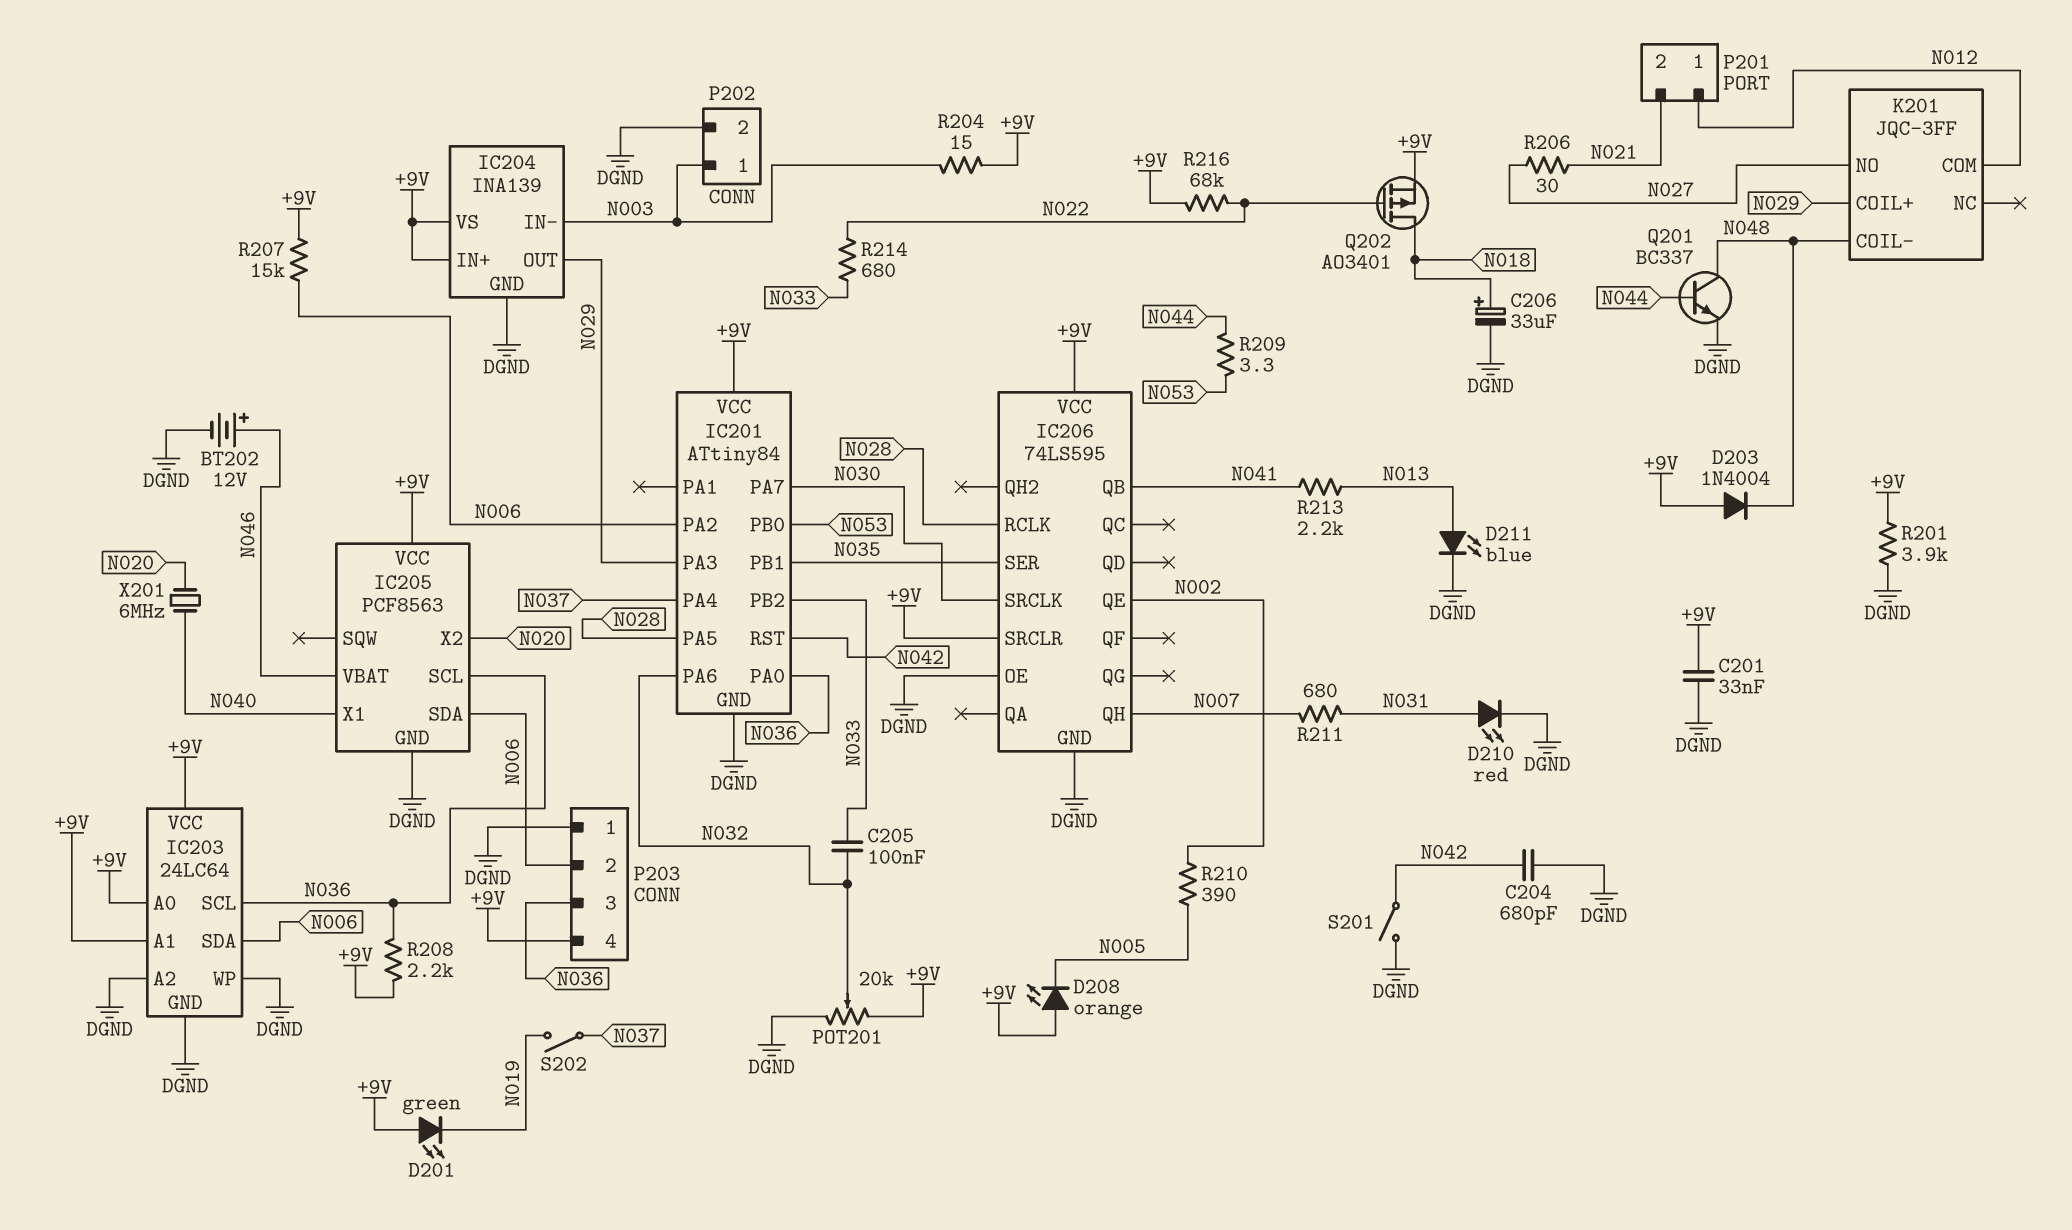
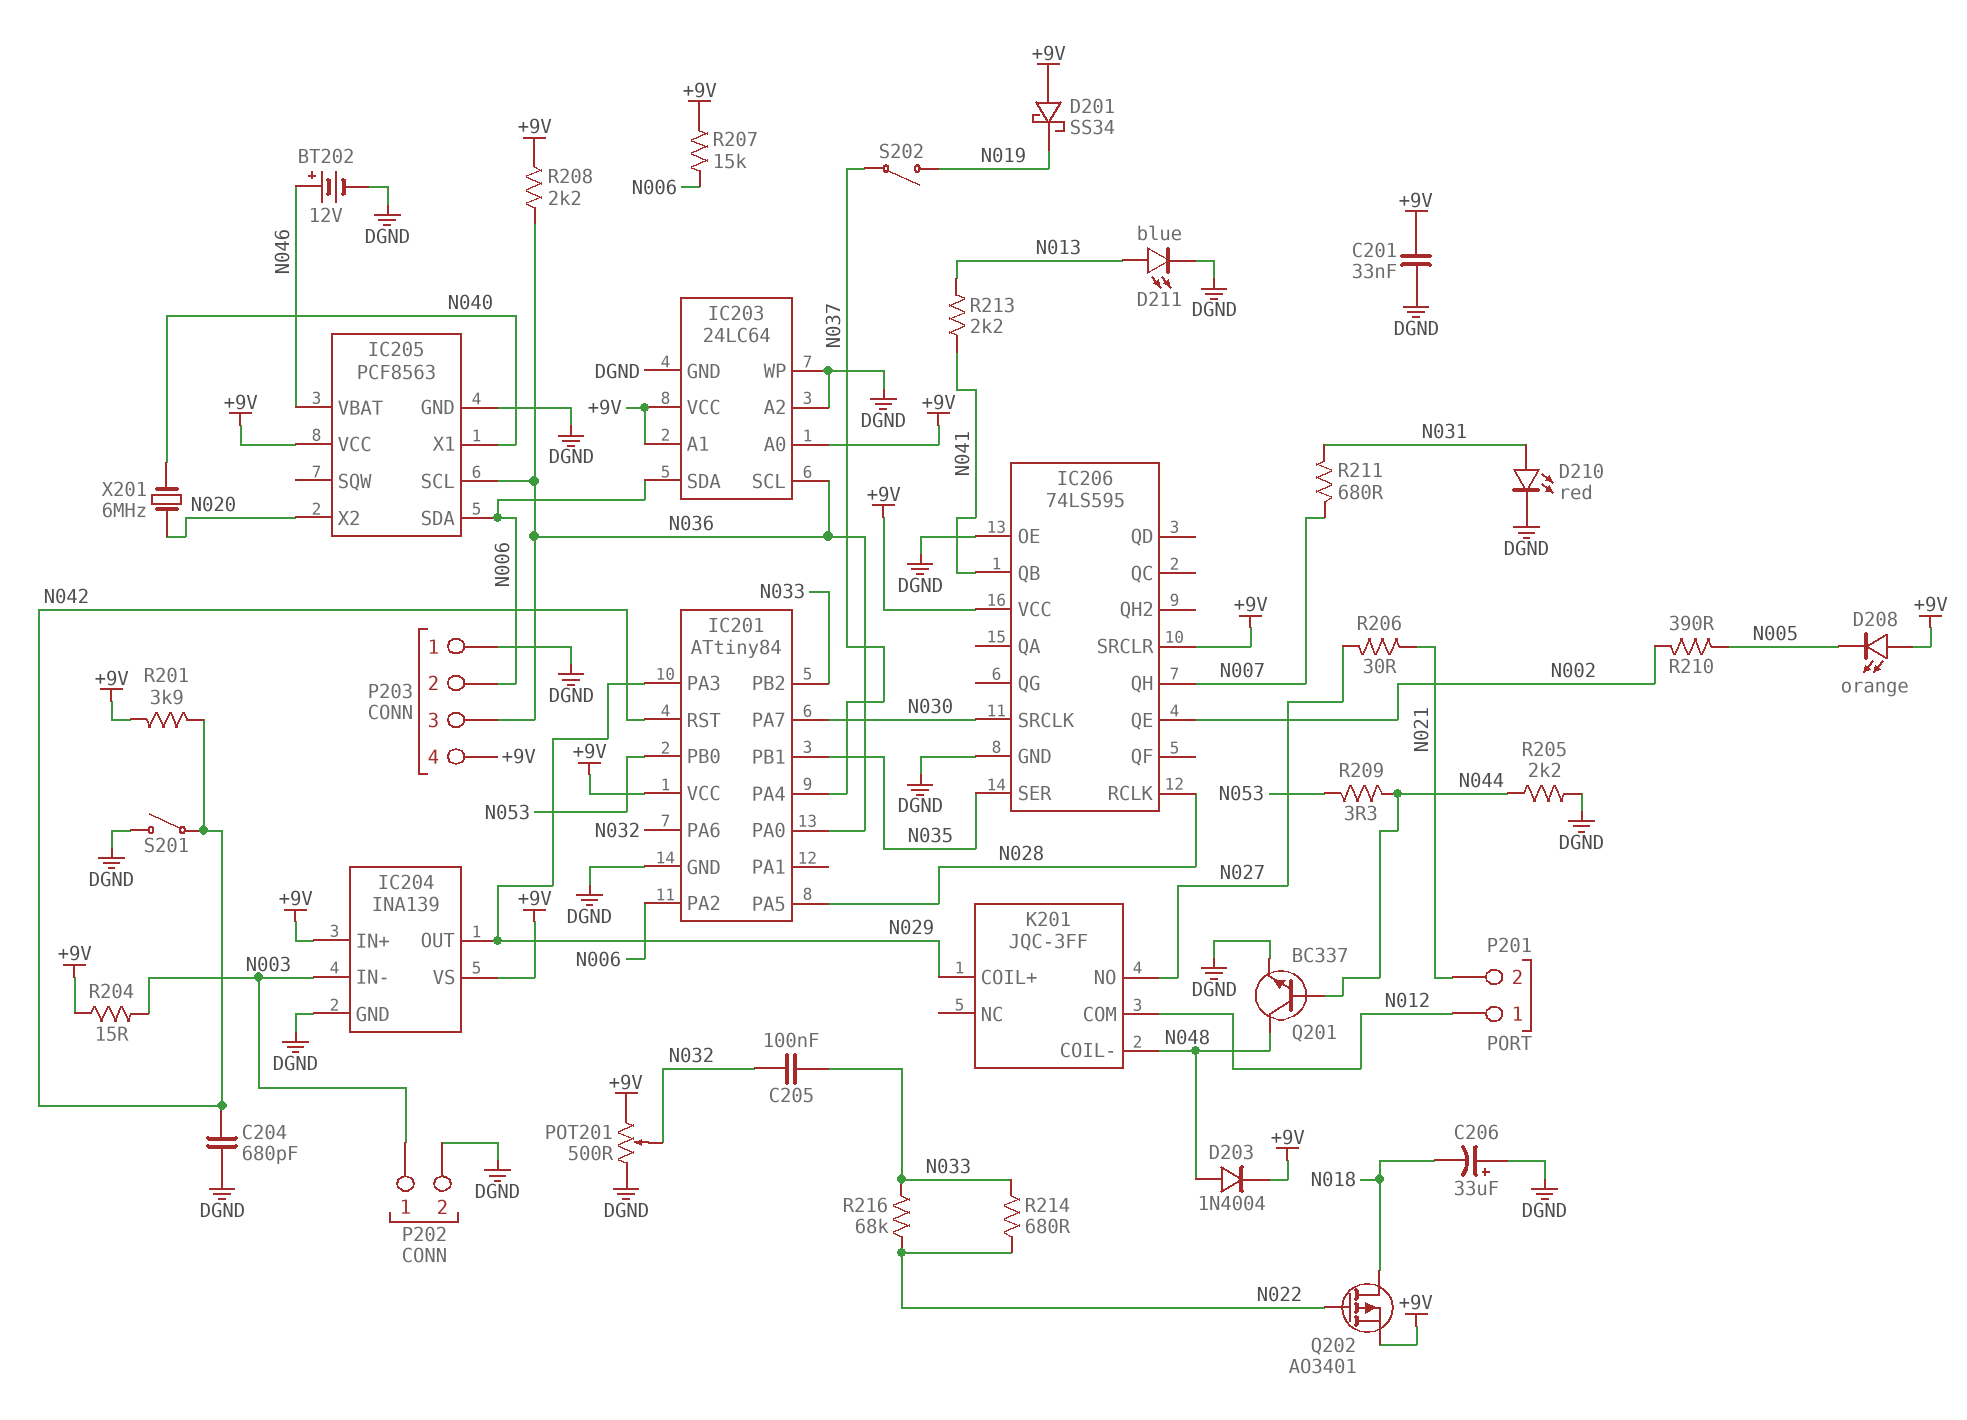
C206: 33uF (plus N018, minus DGND) -> 33uF (plus DGND, minus N018)
D201: LED green (A +9V, K N019) -> schottky SS34 (A +9V, K N019)
D203: diode 1N4004 (A +9V, K N048) -> diode 1N4004 (A N048, K +9V)
POT201: 20k (+9V, DGND, wiper N032) -> 500 (+9V, DGND, wiper N032)
R201: 3.9k (+9V, DGND) -> 3.9k (+9V, N042)
R205: none -> 2.2k (DGND, N044)
R216: 68k (+9V, N022) -> 68k (N022, N033)

